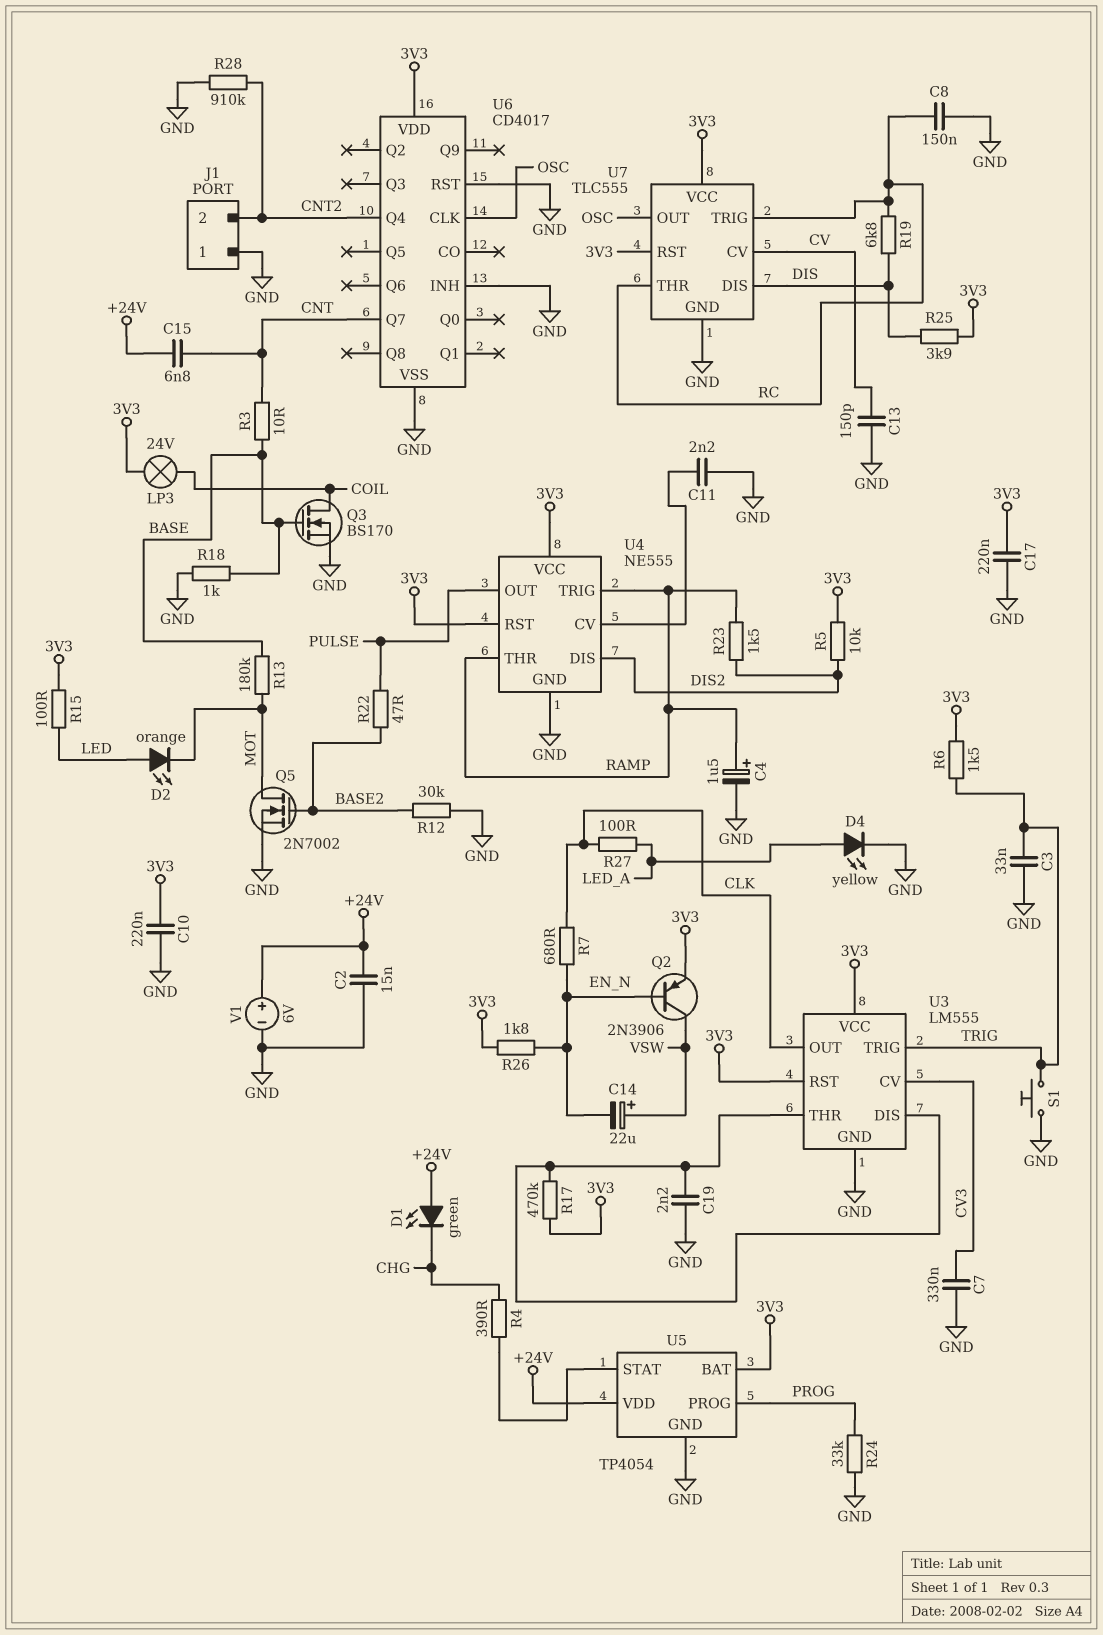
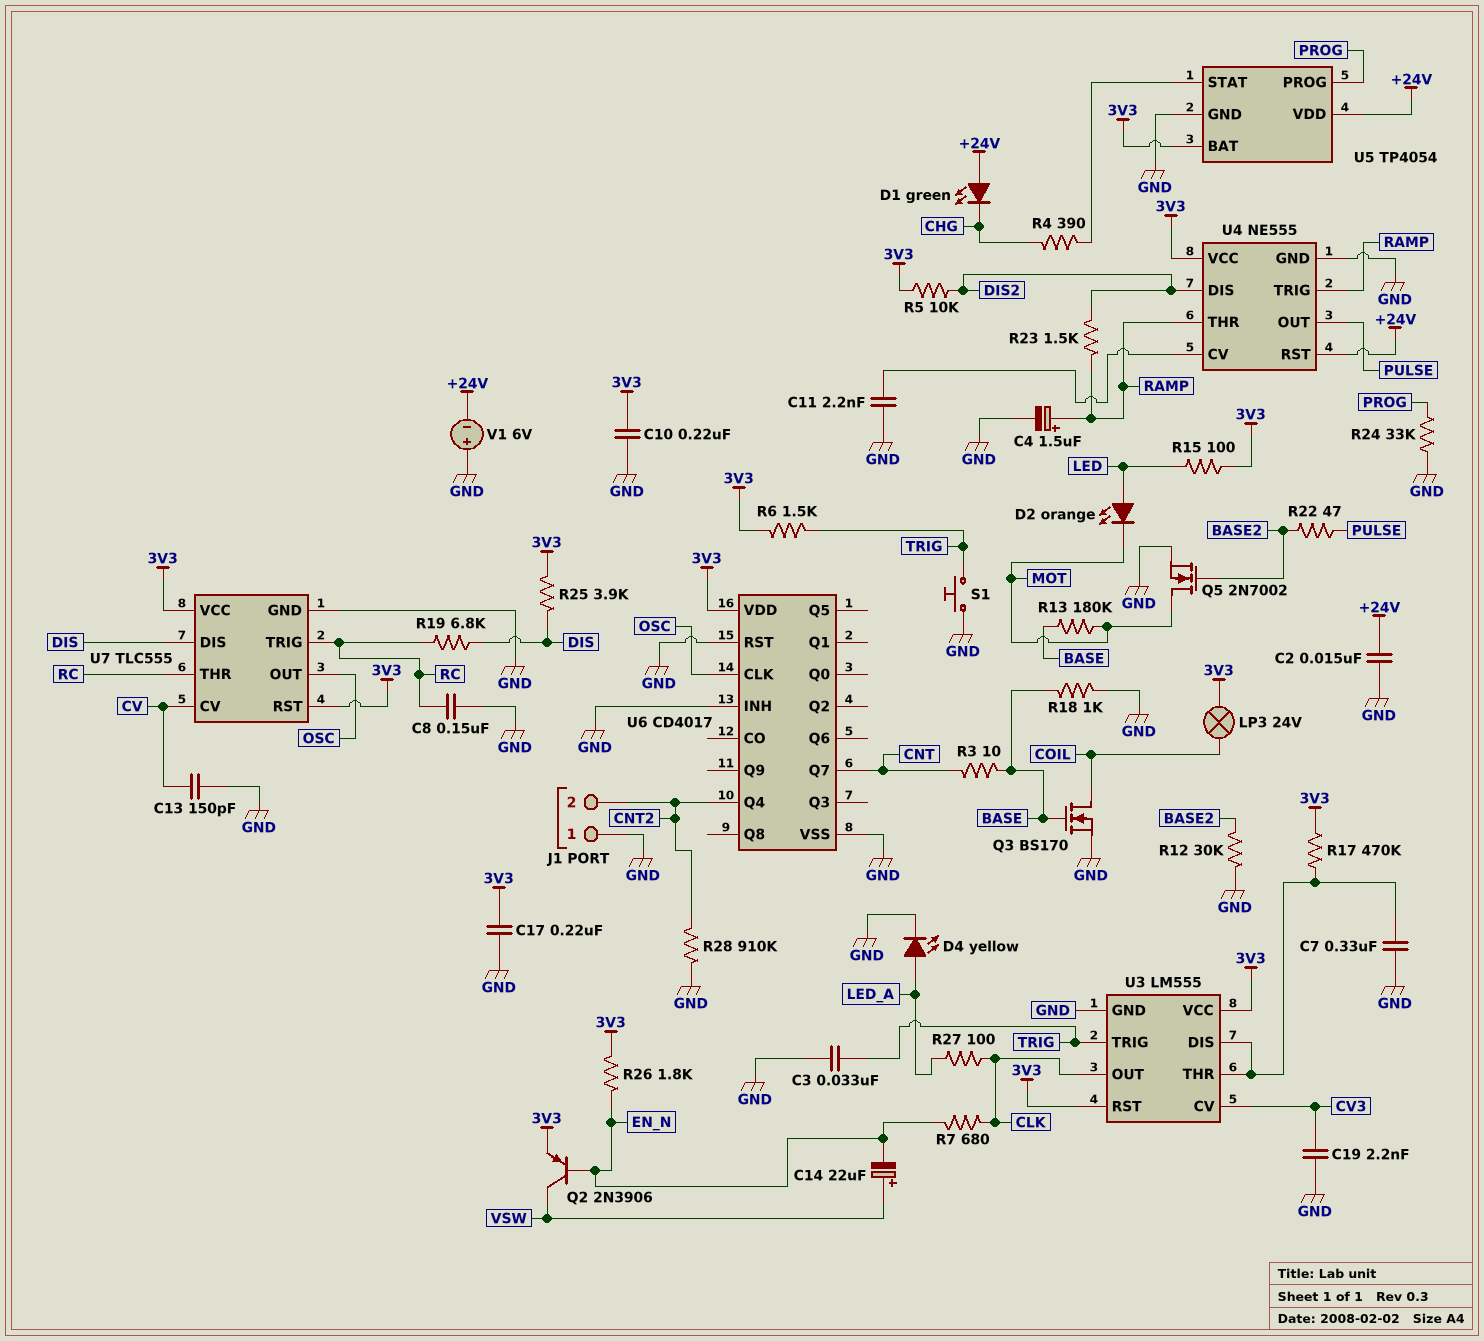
C7: 330nF (CV3, GND) -> 330nF (GND, U3/DIS)
C15: 6.8nF (+24V, CNT) -> none
C19: 2.2nF (GND, U3/DIS) -> 2.2nF (CV3, GND)
U4 pin RST: 3V3 -> +24V
V1: 6V (plus +24V, minus GND) -> 6V (plus GND, minus +24V)

